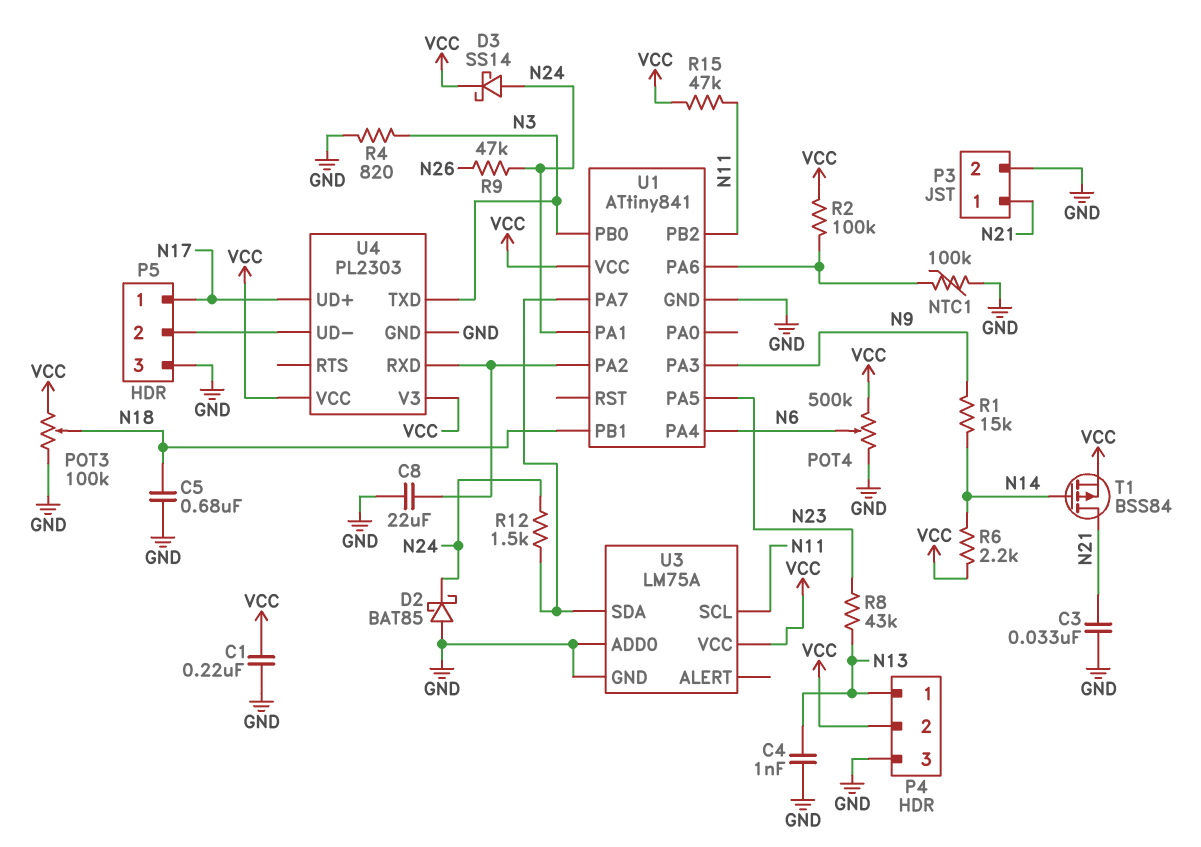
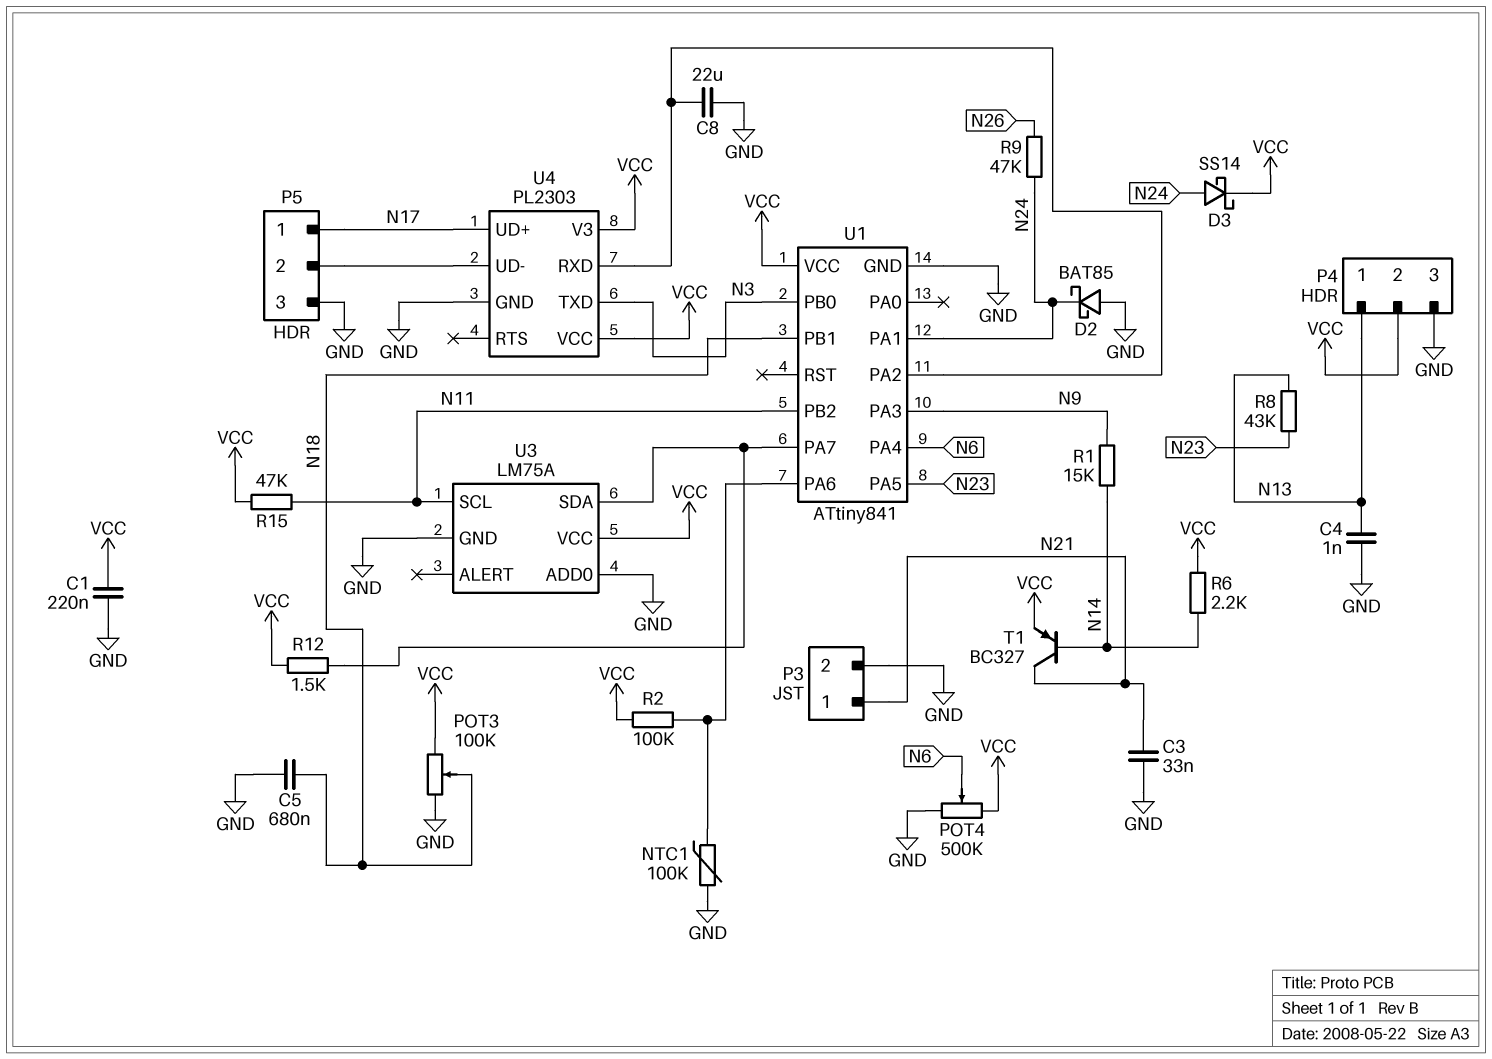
R4: 820 (GND, N3) -> none
R12: 1.5k (N24, U1/PA7) -> 1.5k (U1/PA7, VCC)
T1: PMOS BSS84 (G N14, D N21, S VCC) -> PNP BC327 (B N14, C N21, E VCC)

